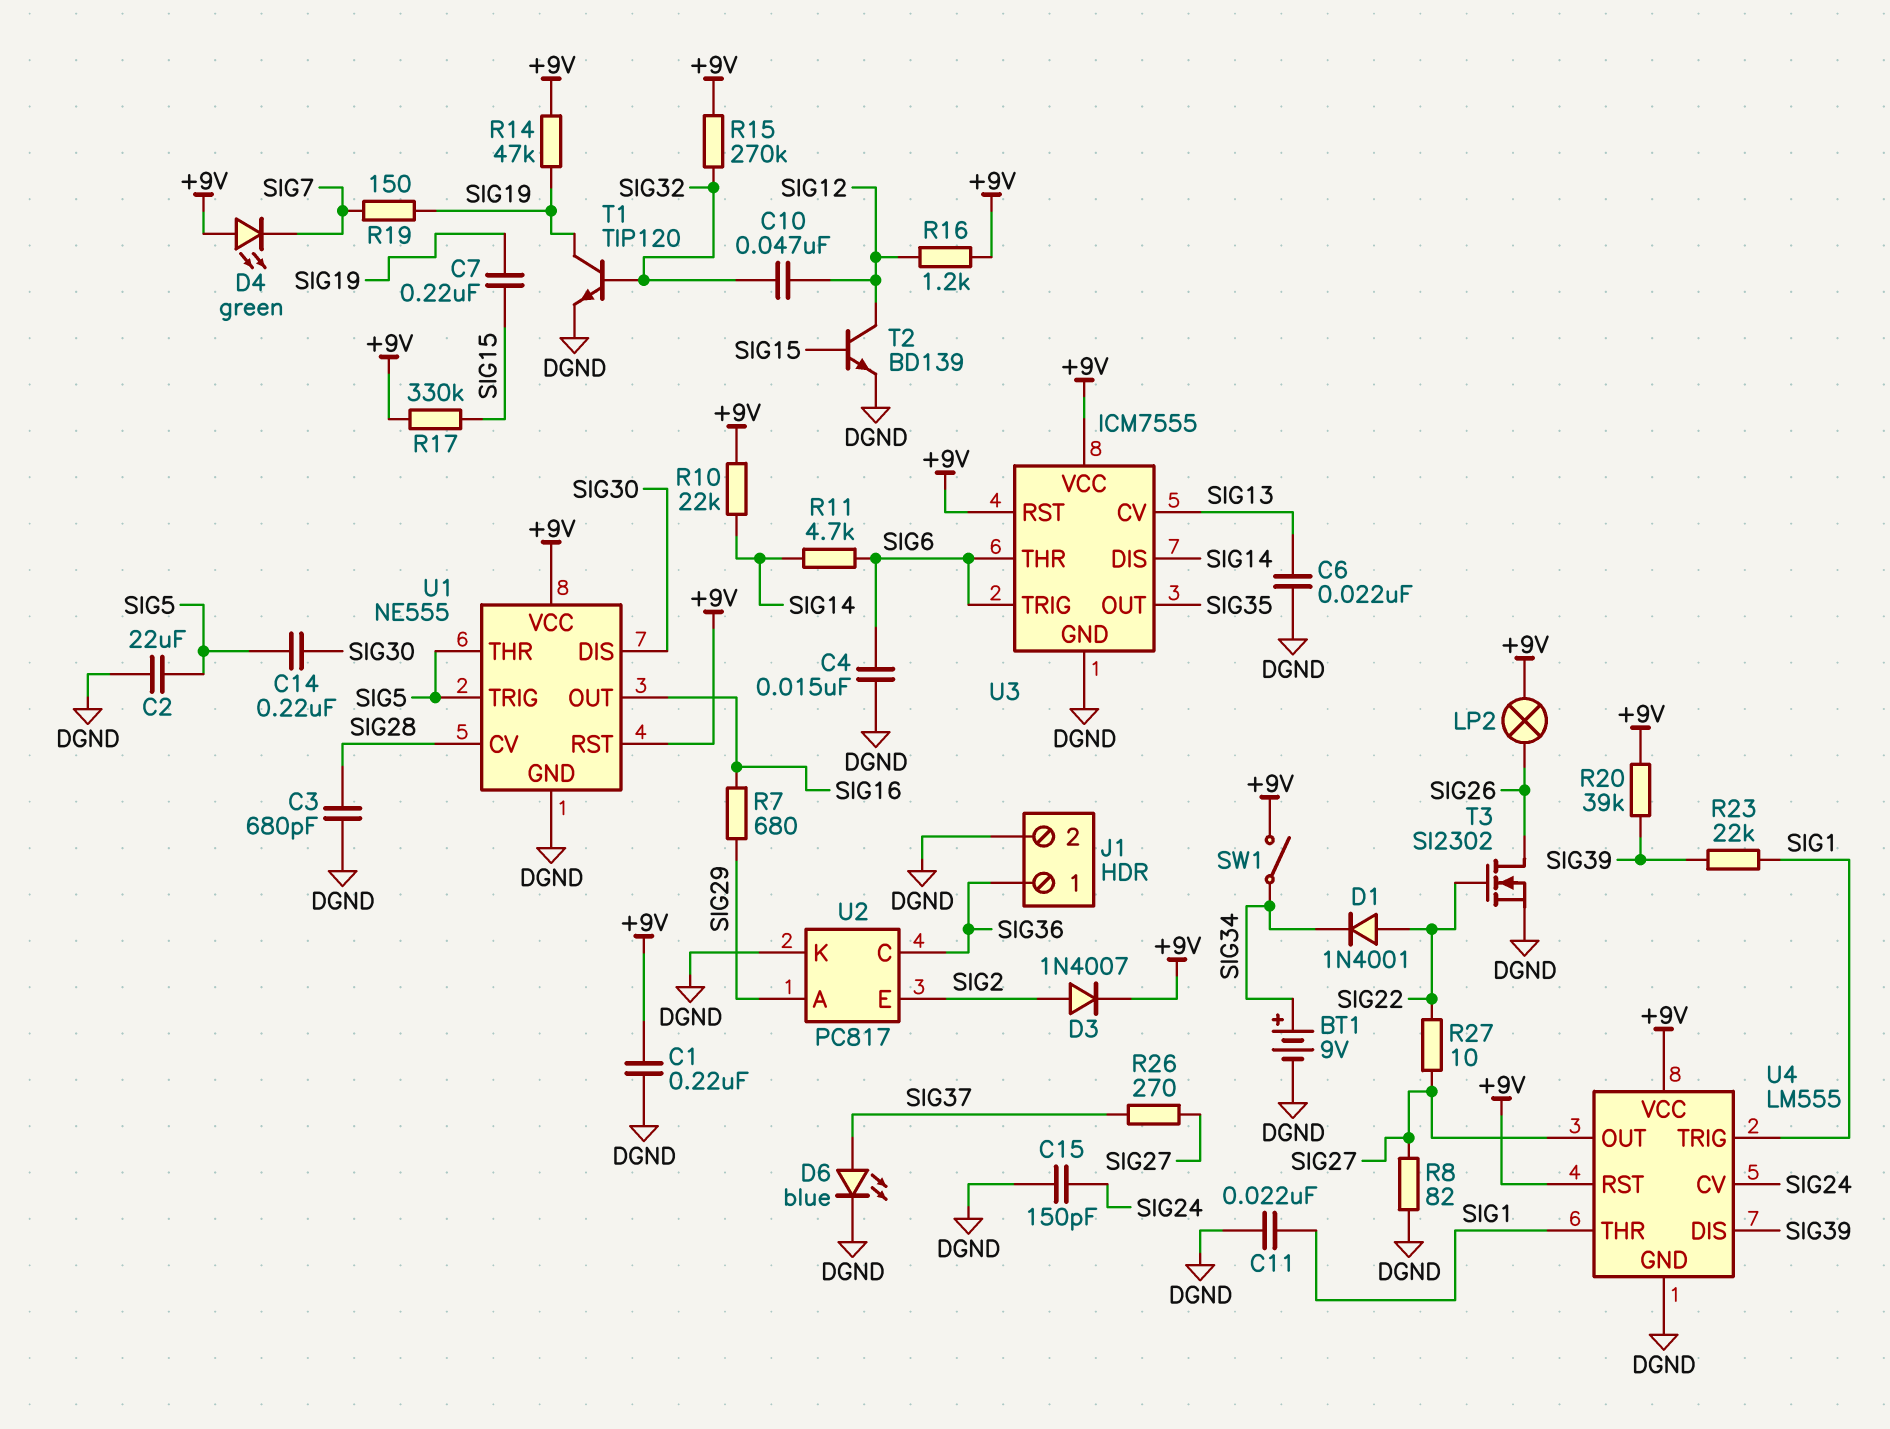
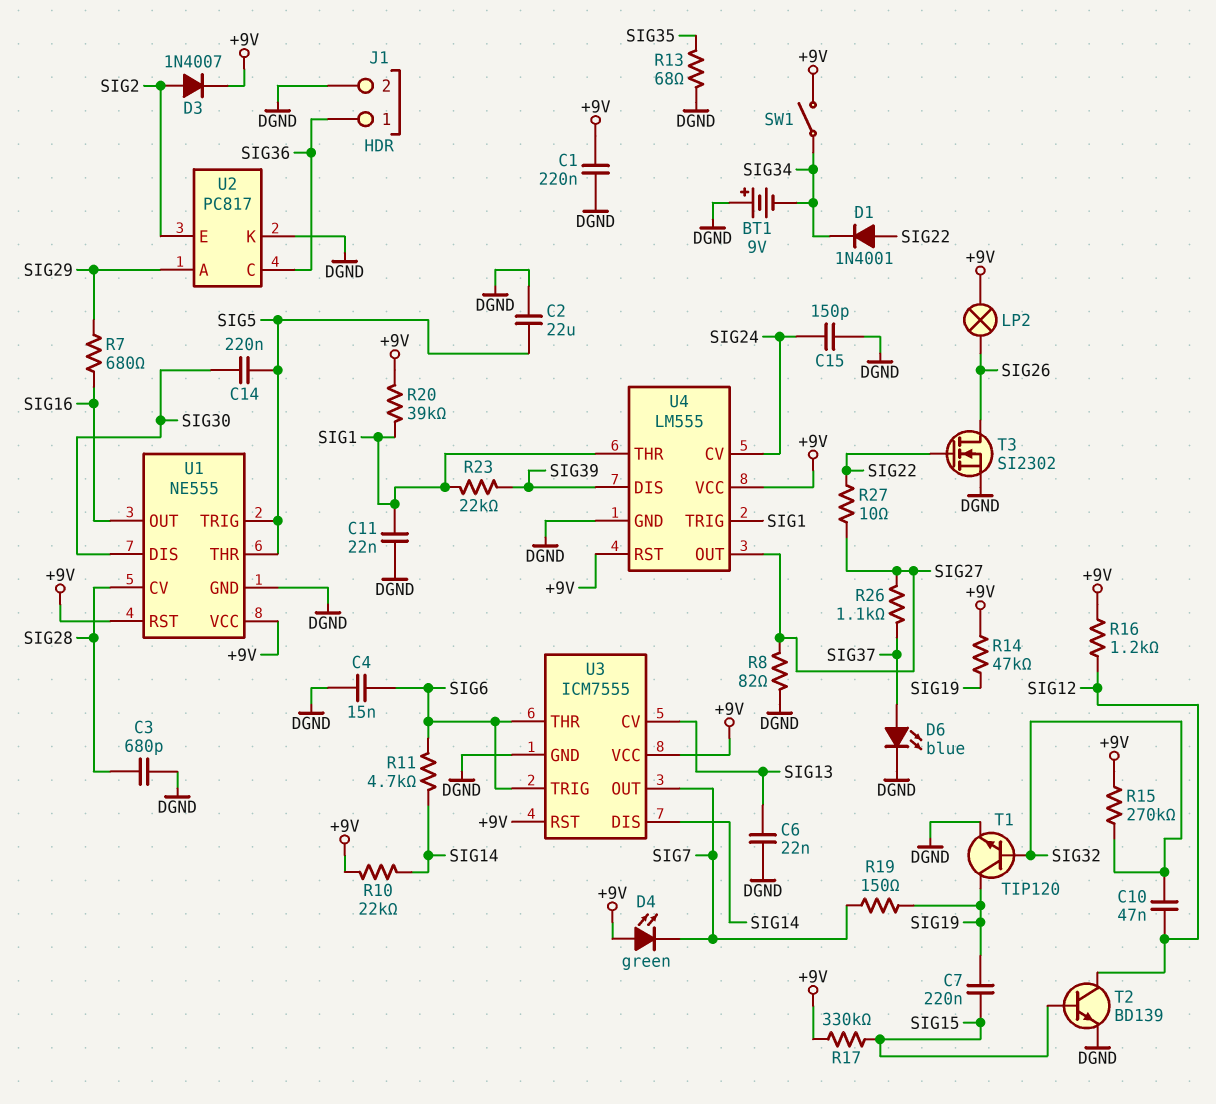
BT1: 9V (plus SIG34, minus DGND) -> 9V (plus DGND, minus SIG34)
R13: none -> 68 (DGND, SIG35)
R20: 39k (+9V, SIG39) -> 39k (+9V, SIG1)
R26: 270 (SIG27, SIG37) -> 1.1k (SIG27, SIG37)
U3 pin OUT: SIG35 -> SIG7

